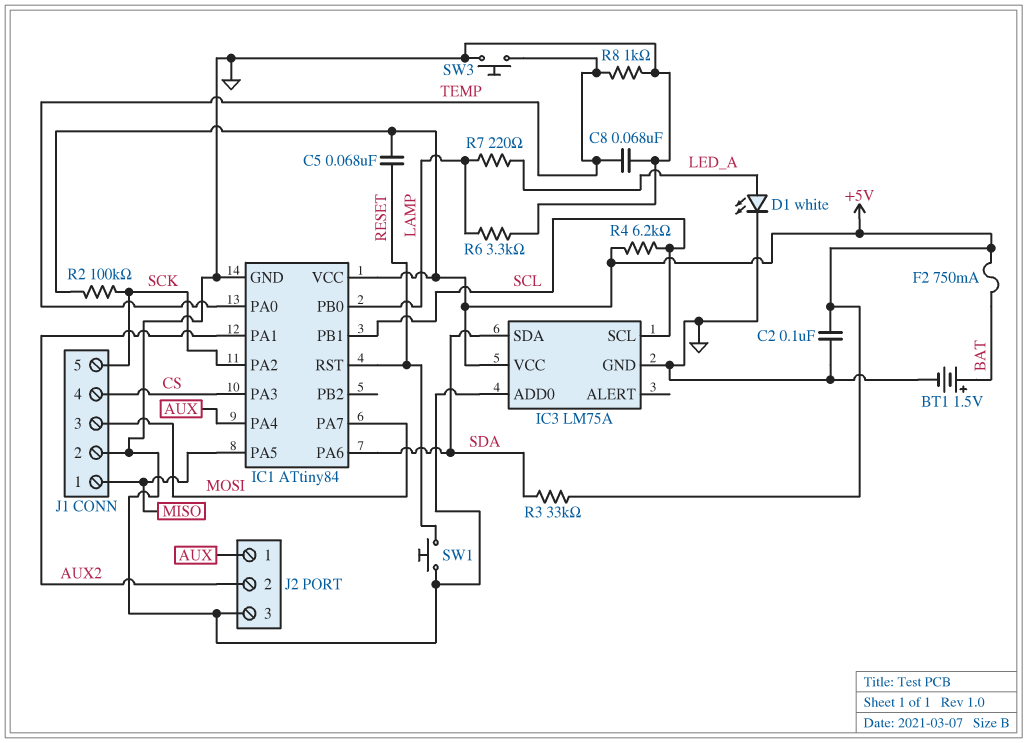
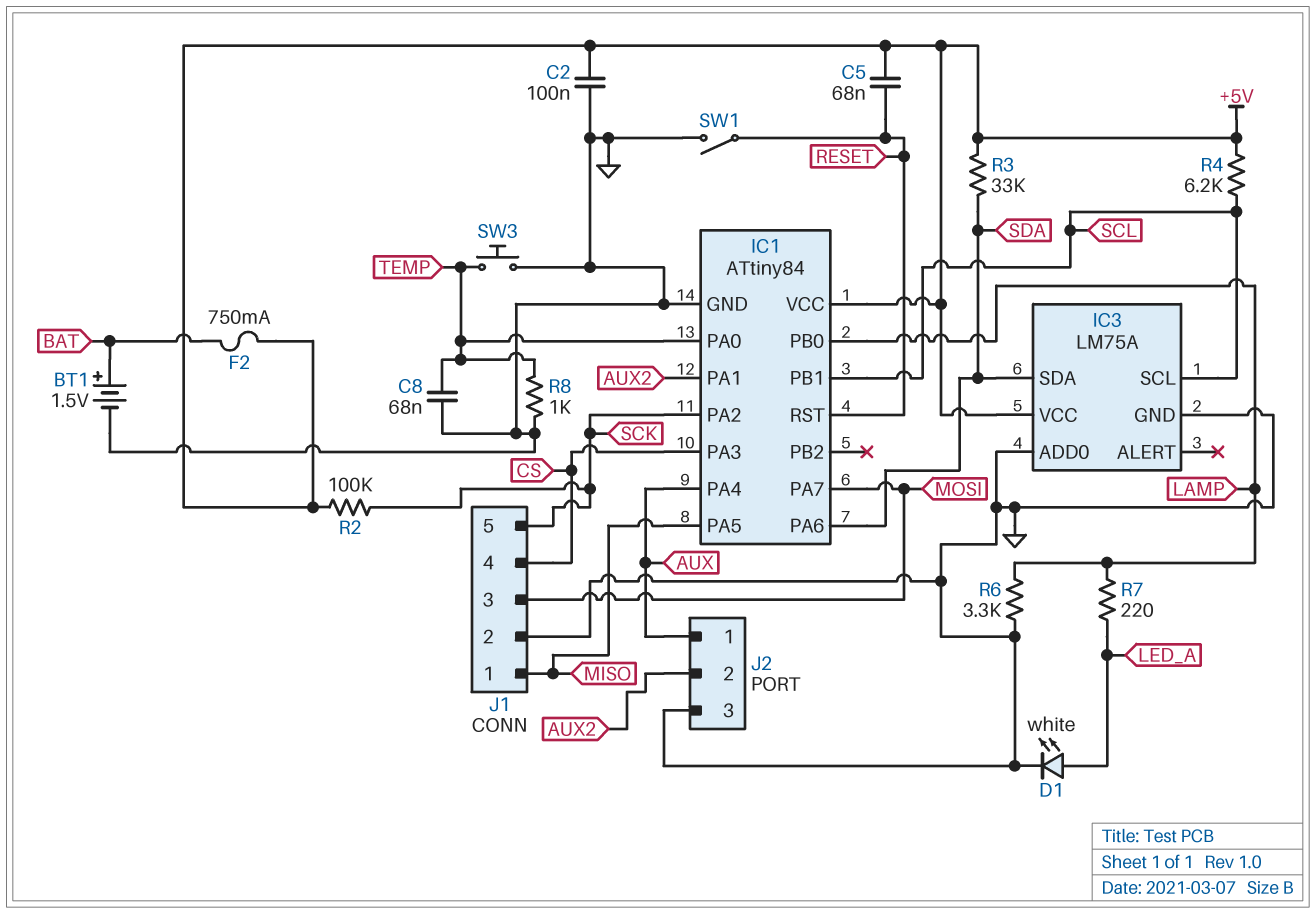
SW1: button (GND, RESET) -> switch (GND, RESET)

